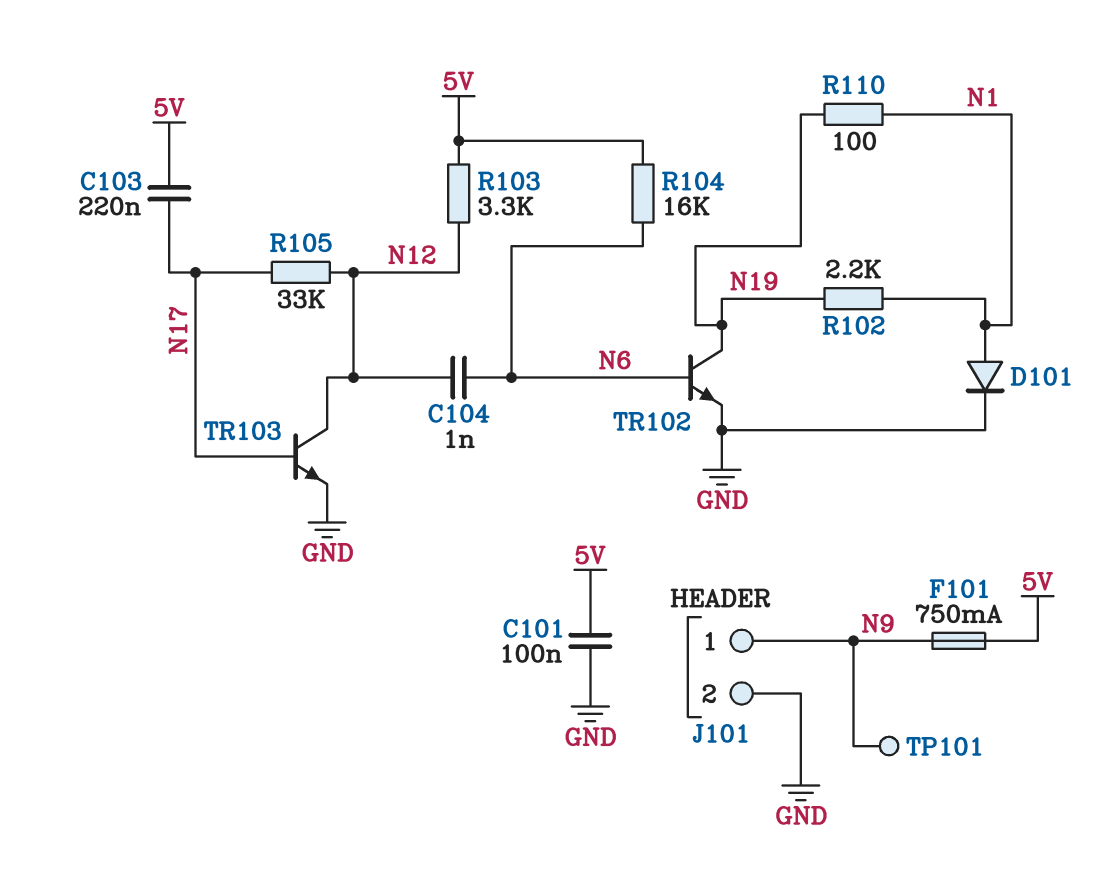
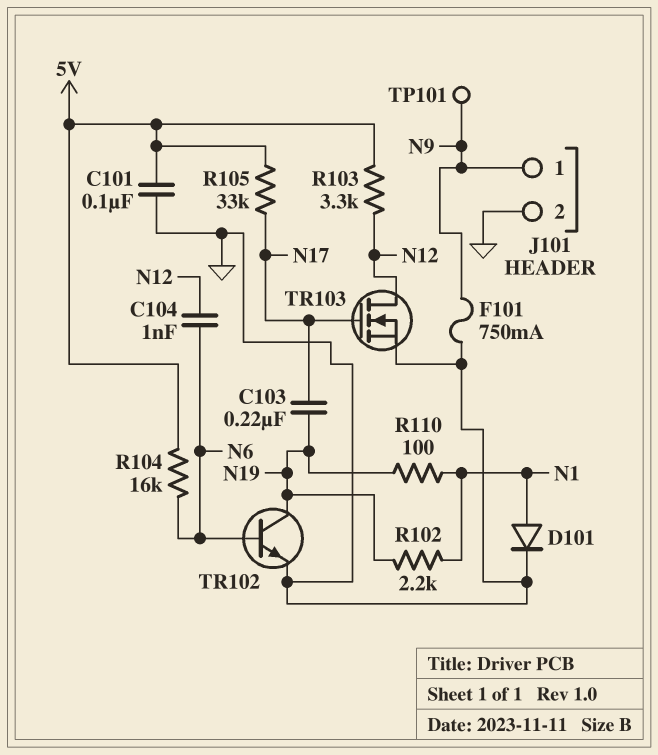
C103: 220nF (5V, N17) -> 220nF (N17, N19)
F101: 750mA (5V, N9) -> 750mA (GND, N9)
R105: 33k (N12, N17) -> 33k (5V, N17)
TR103: NPN (B N17, C N12, E GND) -> NMOS (G N17, D N12, S GND)

